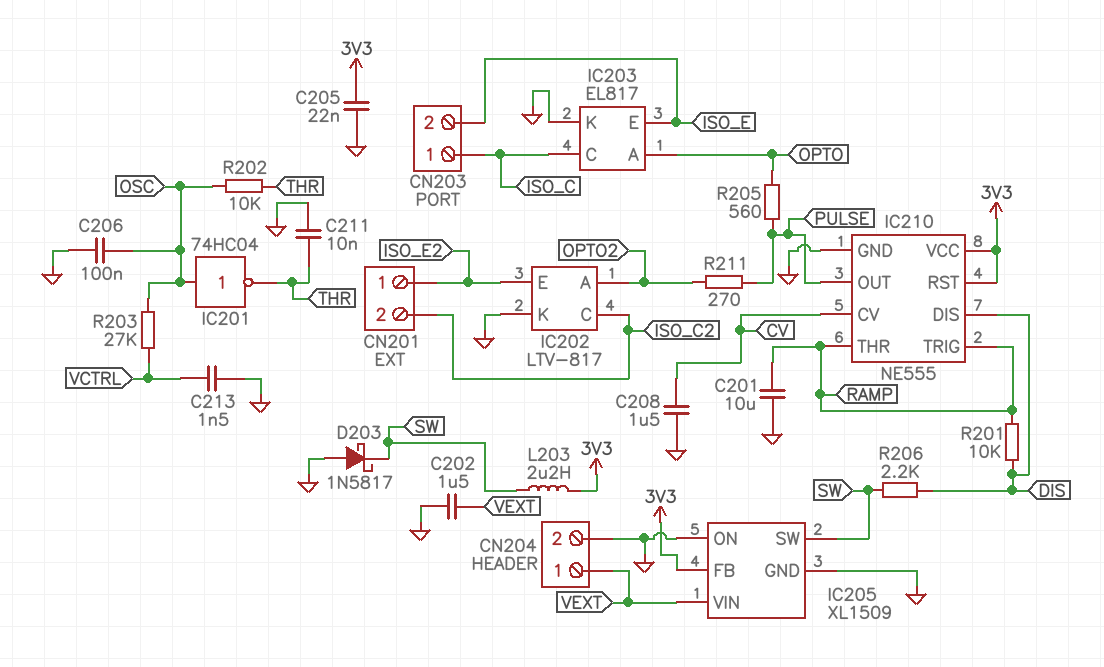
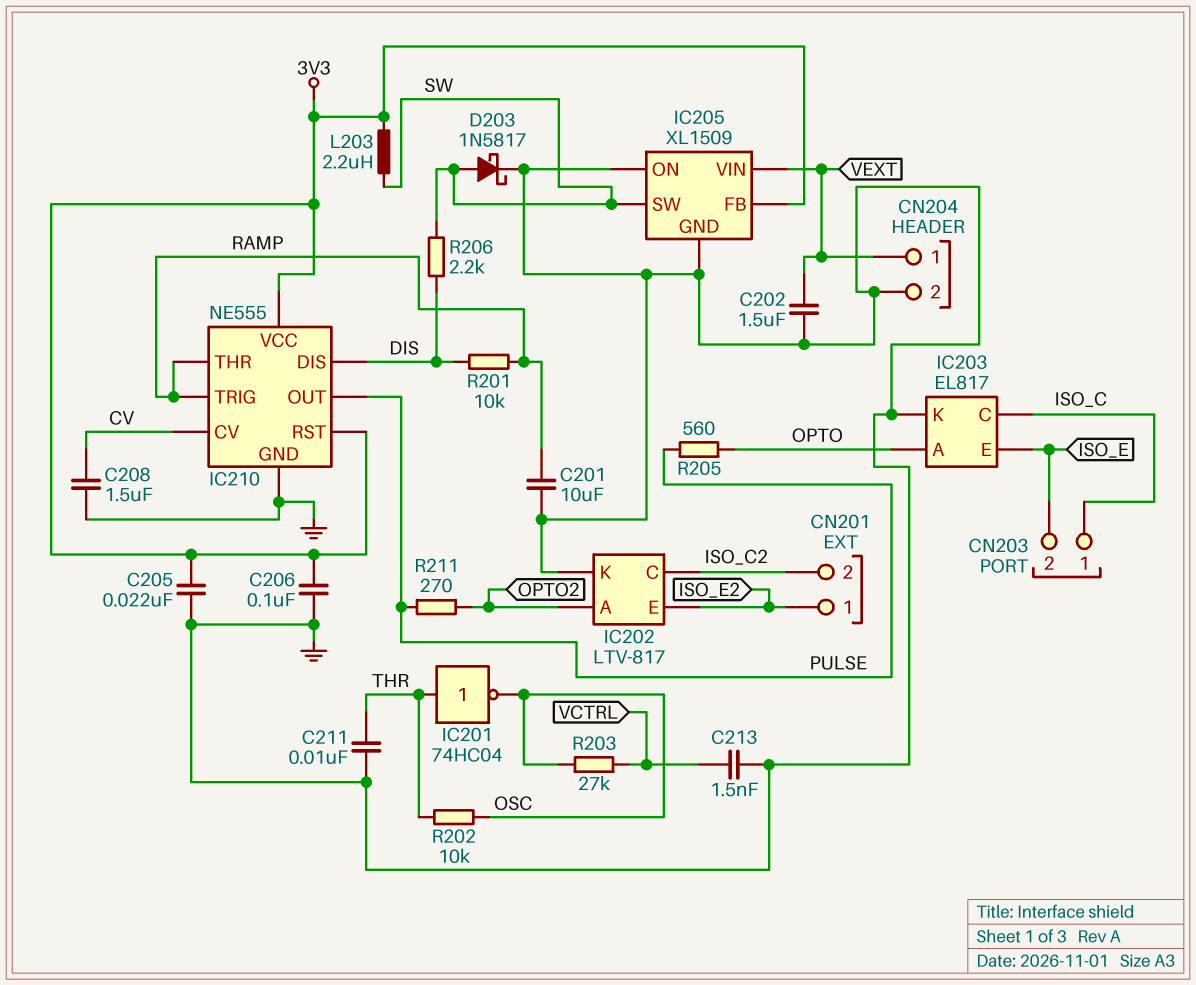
C206: 100nF (GND, OSC) -> 100nF (3V3, GND)
D203: schottky 1N5817 (A GND, K SW) -> schottky 1N5817 (A SW, K GND)
IC201: NOT 74HC04 (in OSC, out THR) -> NOT 74HC04 (in THR, out OSC)

